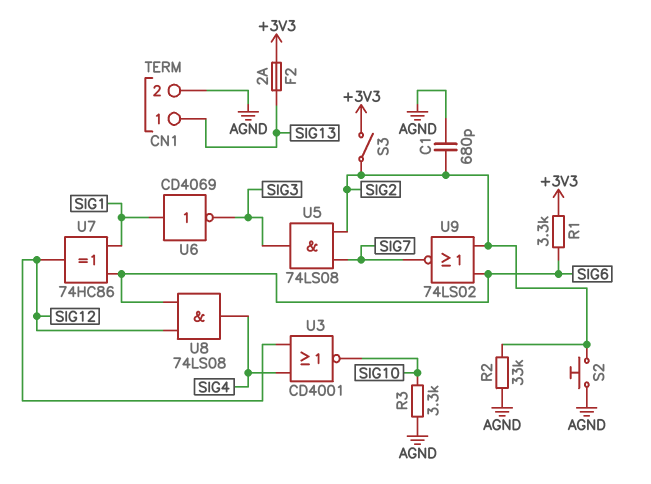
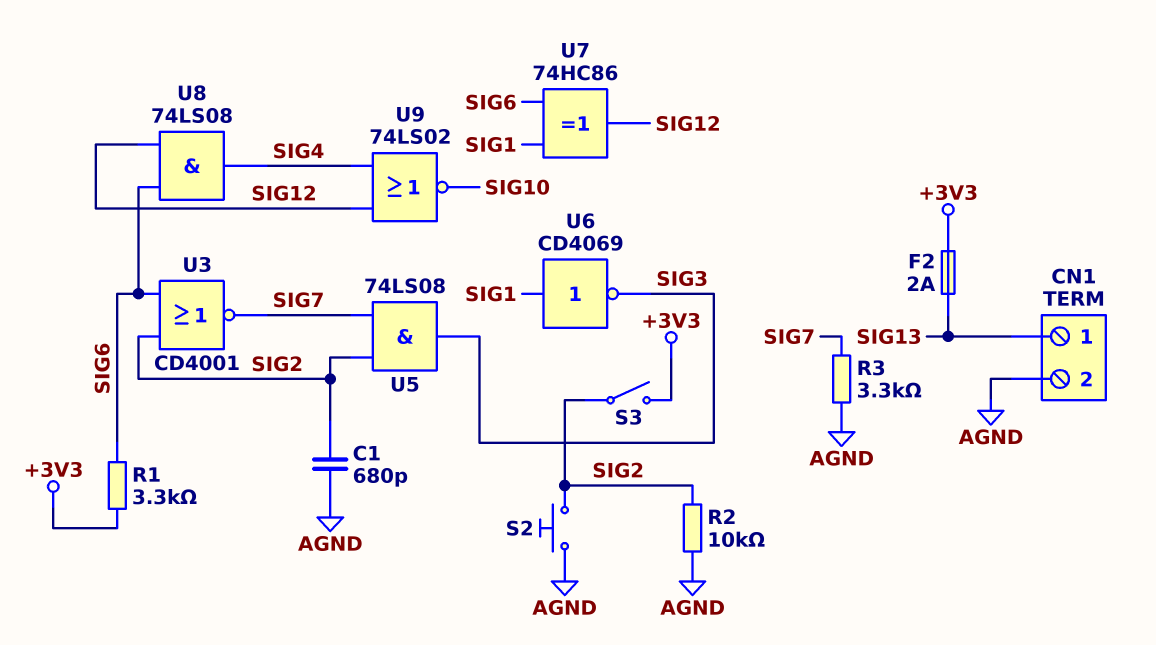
R2: 33k (AGND, SIG2) -> 10k (AGND, SIG2)
R3: 3.3k (AGND, SIG10) -> 3.3k (AGND, SIG7)
U3: NOR CD4001 (in SIG4, in SIG12, out SIG10) -> NOR CD4001 (in SIG2, in SIG6, out SIG7)
U9: NOR 74LS02 (in SIG2, in SIG6, out SIG7) -> NOR 74LS02 (in SIG4, in SIG12, out SIG10)

